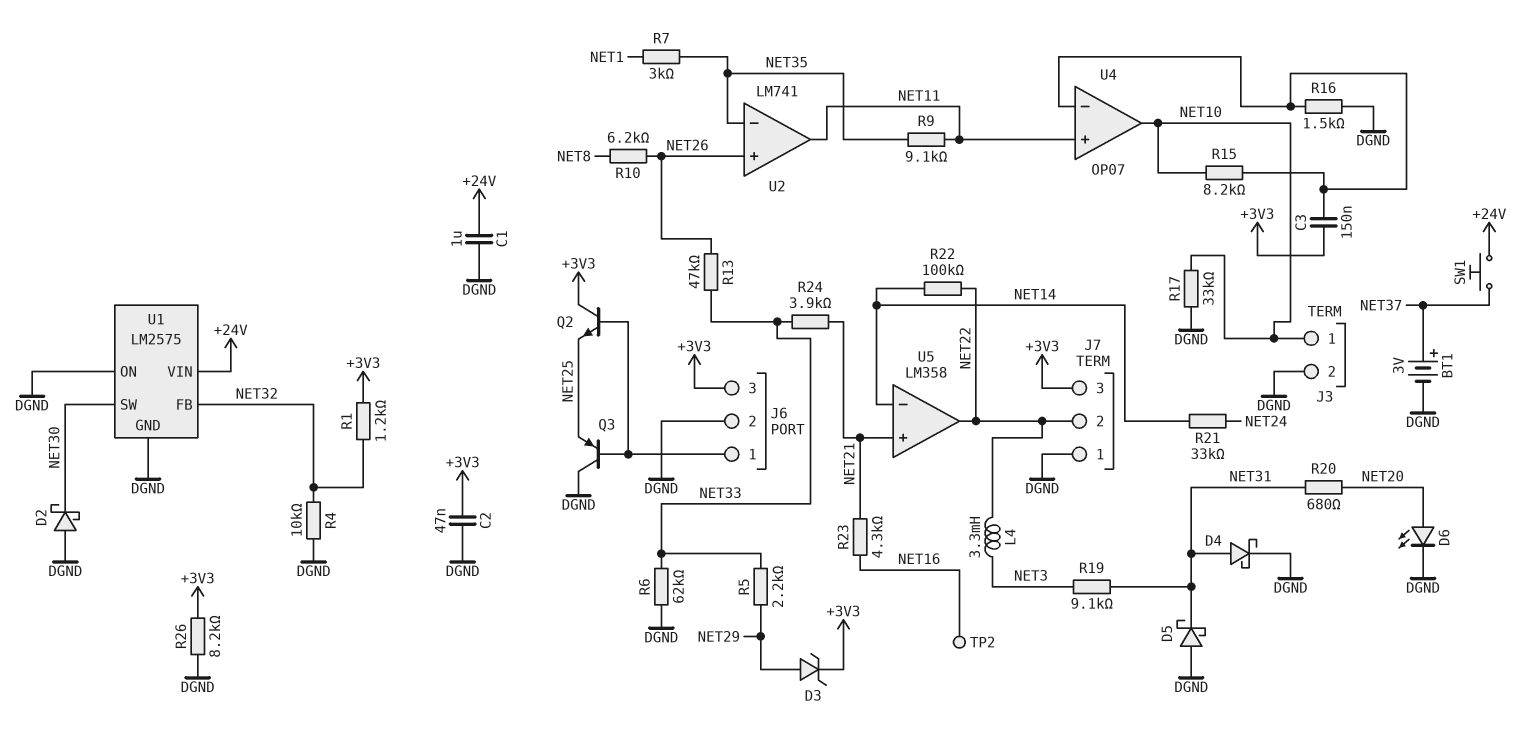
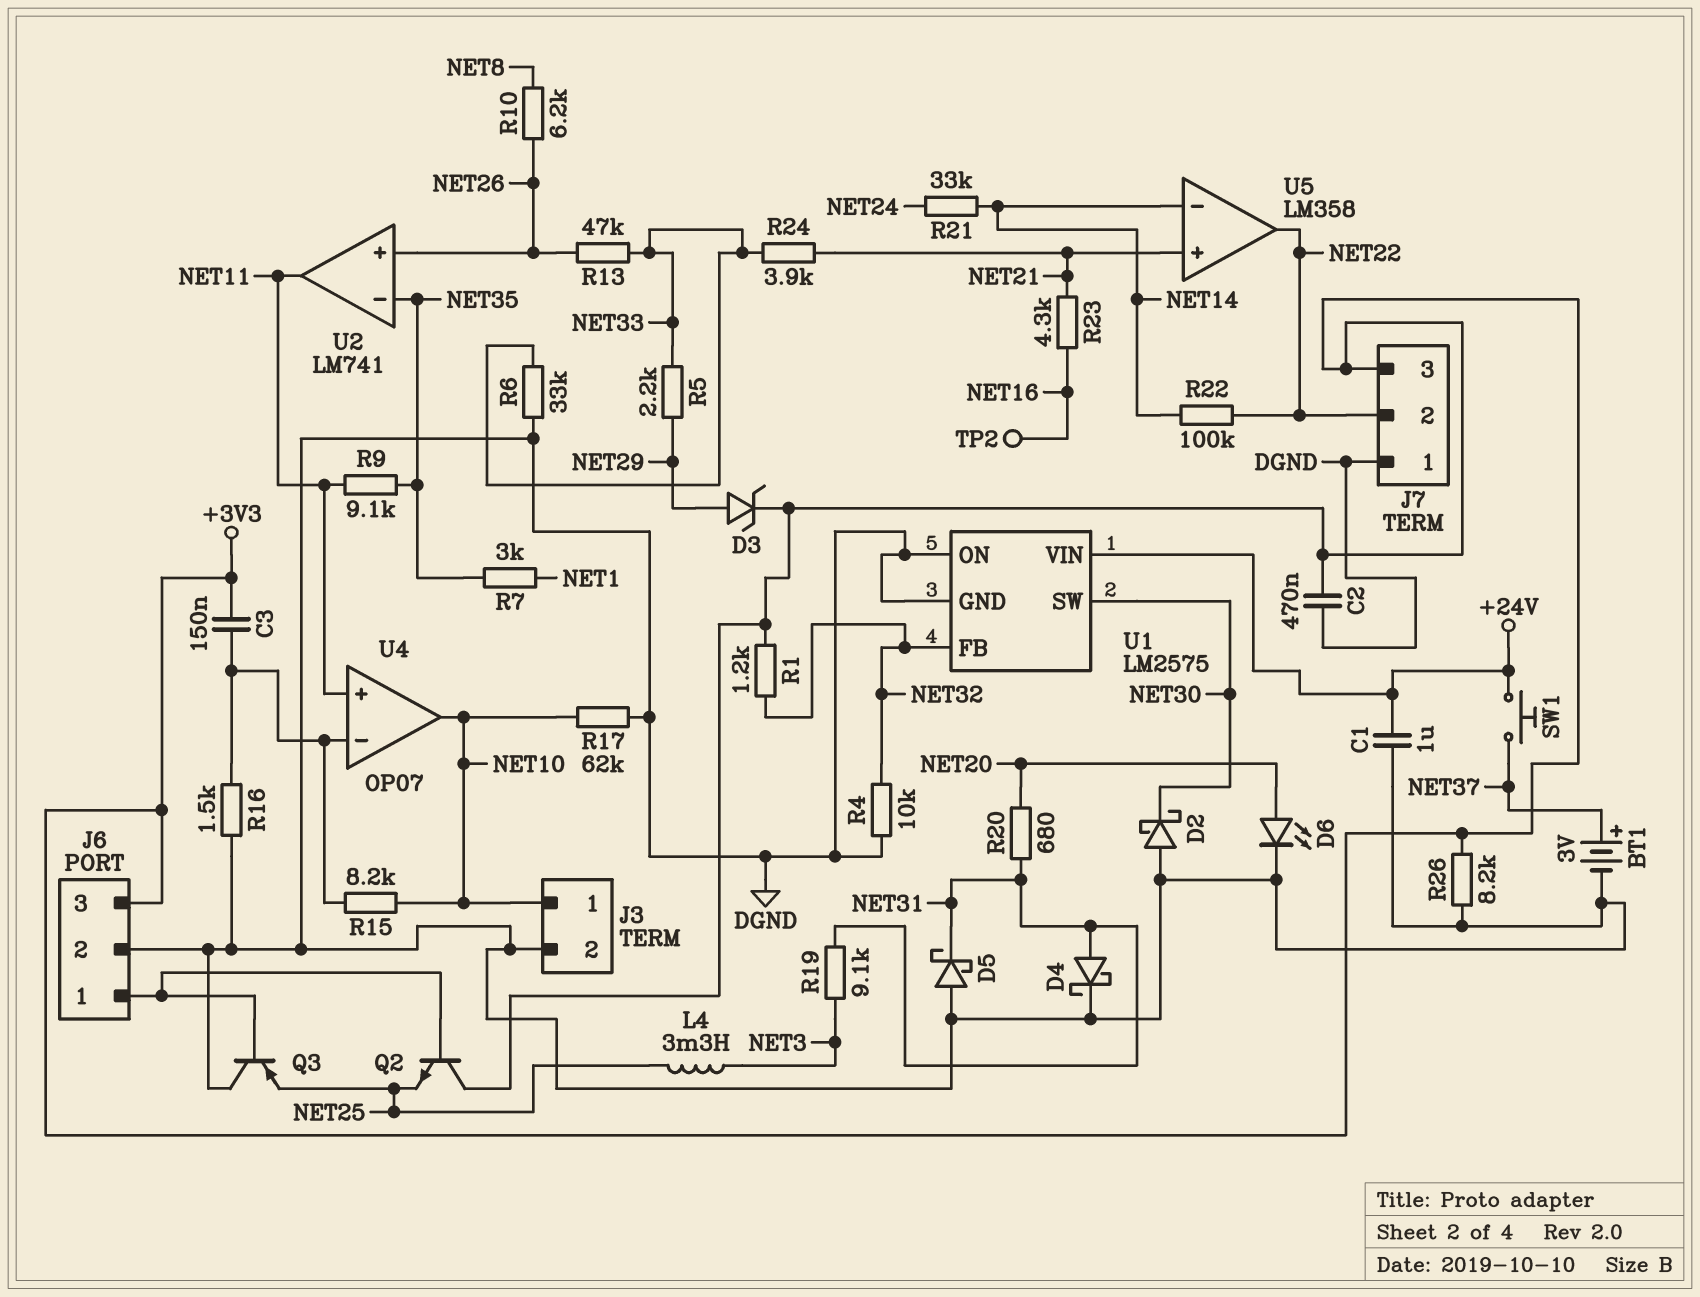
C2: 47nF (+3V3, DGND) -> 470nF (+3V3, DGND)
L4: 3.3mH (NET3, NET22) -> 3.3mH (NET3, NET25)
R6: 62k (DGND, NET33) -> 33k (DGND, NET33)
R17: 33k (DGND, NET10) -> 62k (DGND, NET10)

